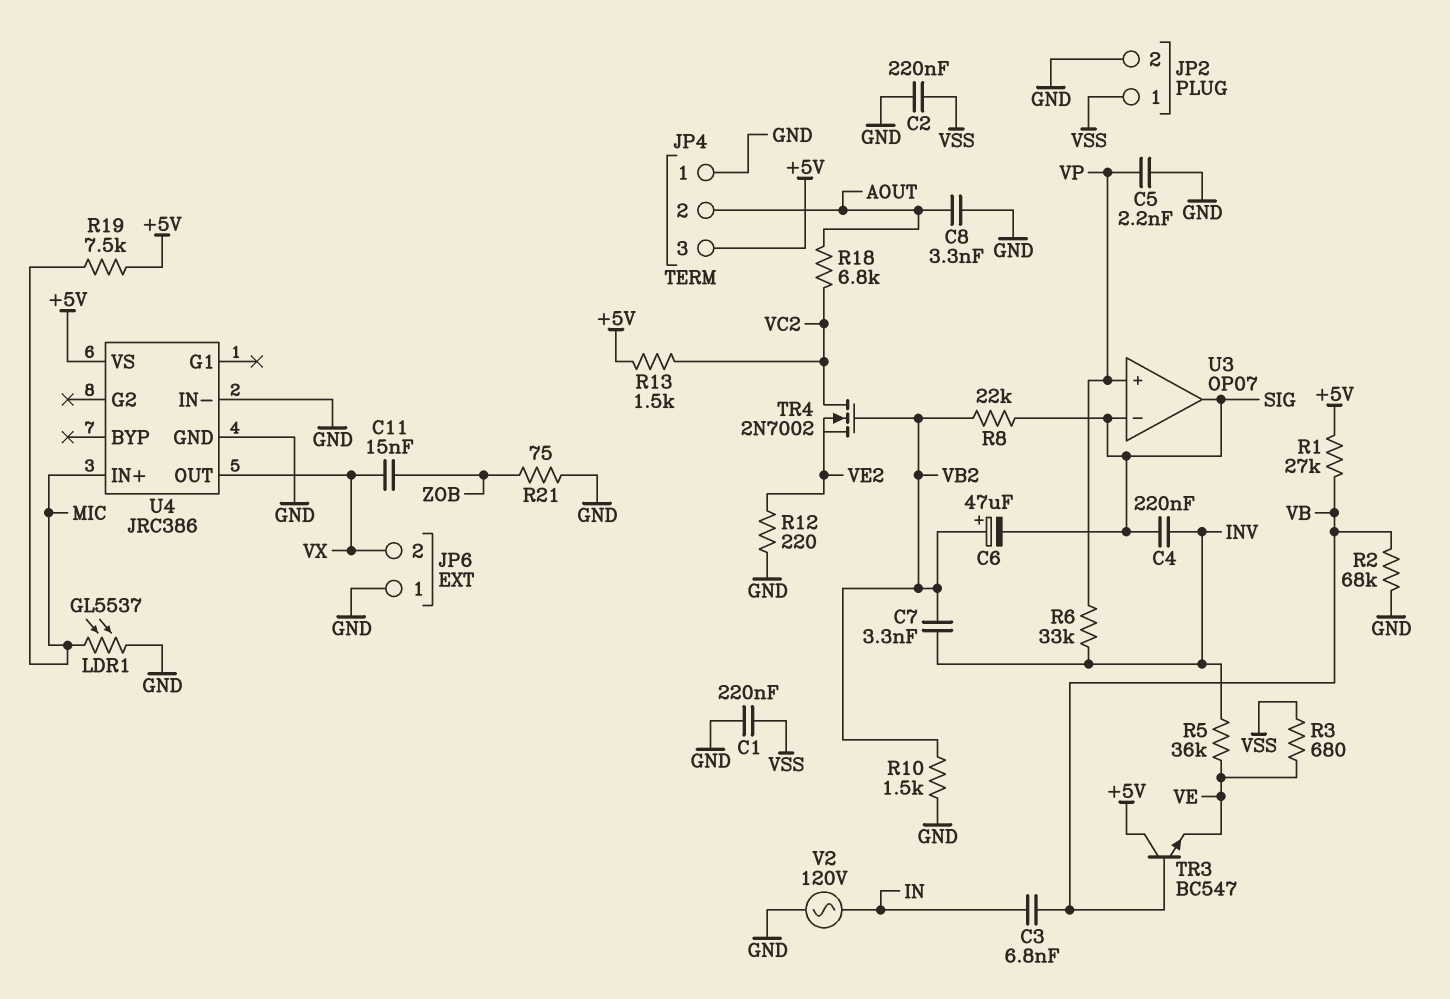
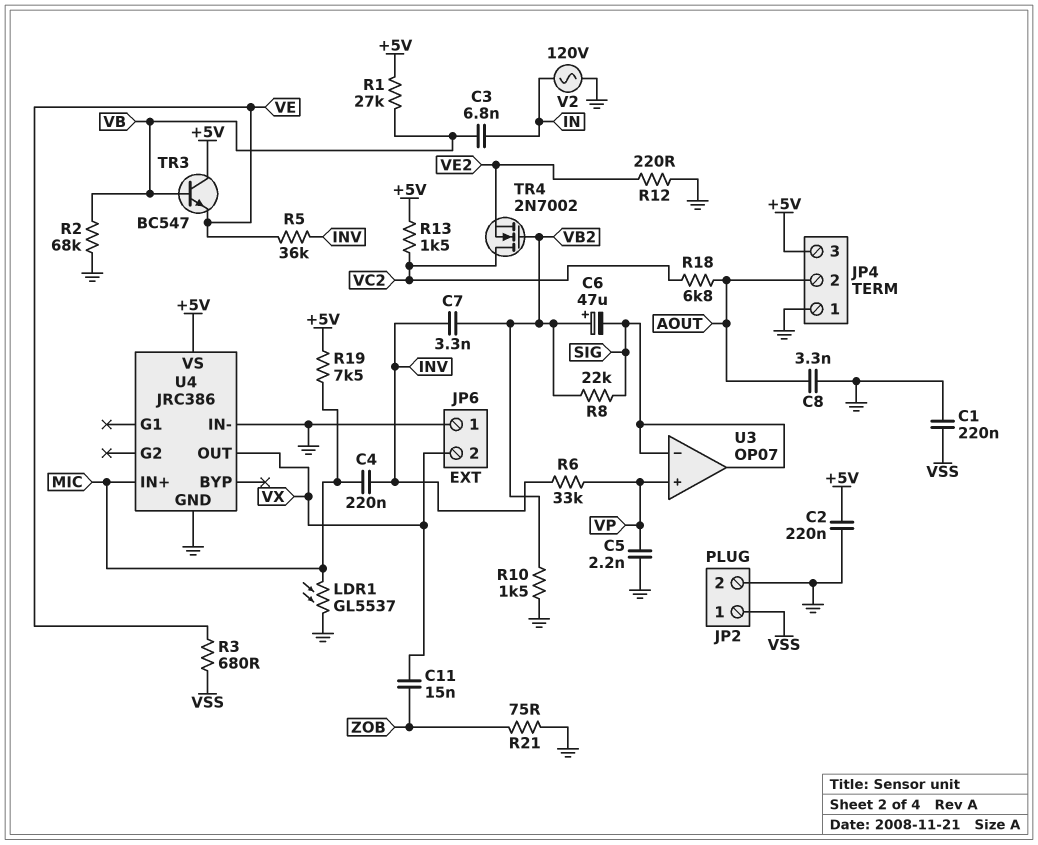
C2: 220nF (GND, VSS) -> 220nF (+5V, GND)
C4: 220nF (INV, SIG) -> 220nF (INV, MIC)

